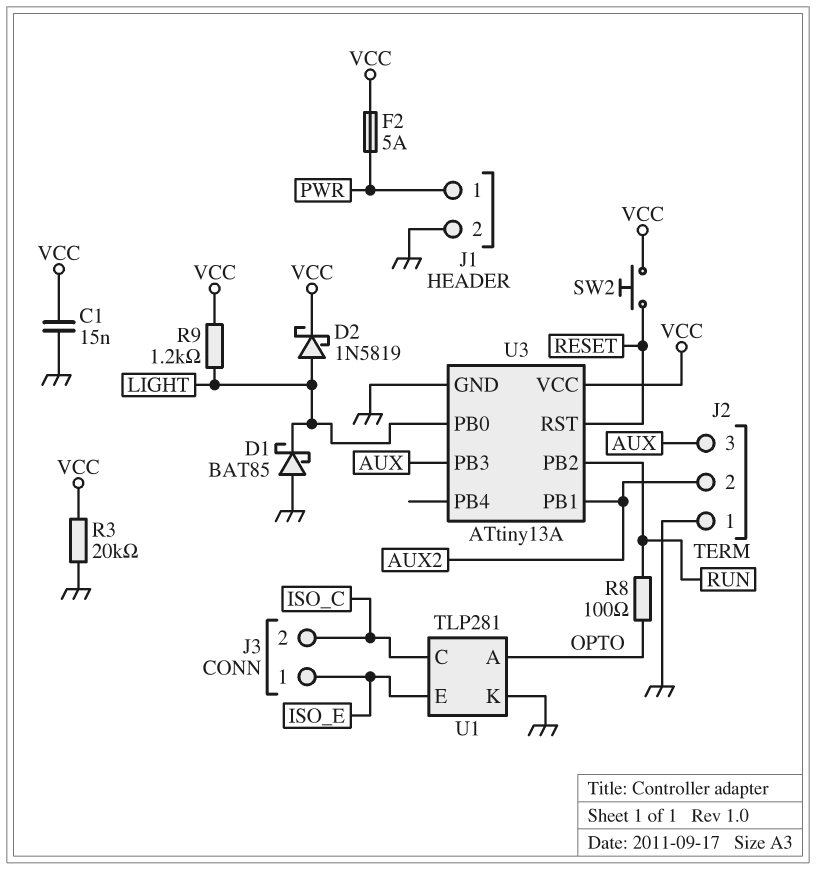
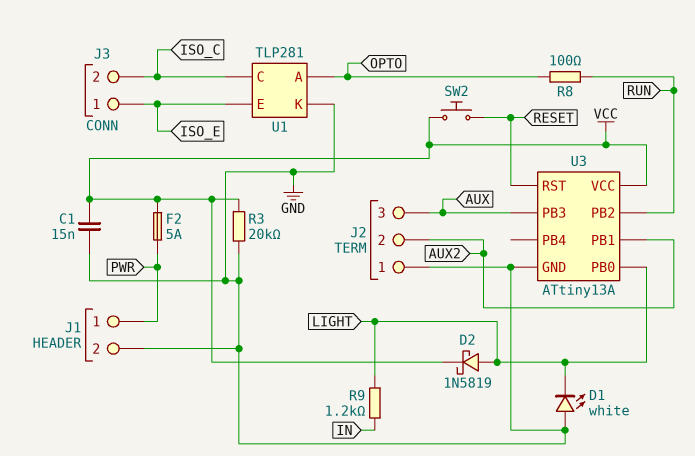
D1: schottky BAT85 (A GND, K LIGHT) -> LED white (A GND, K LIGHT)
R9: 1.2k (LIGHT, VCC) -> 1.2k (IN, LIGHT)

